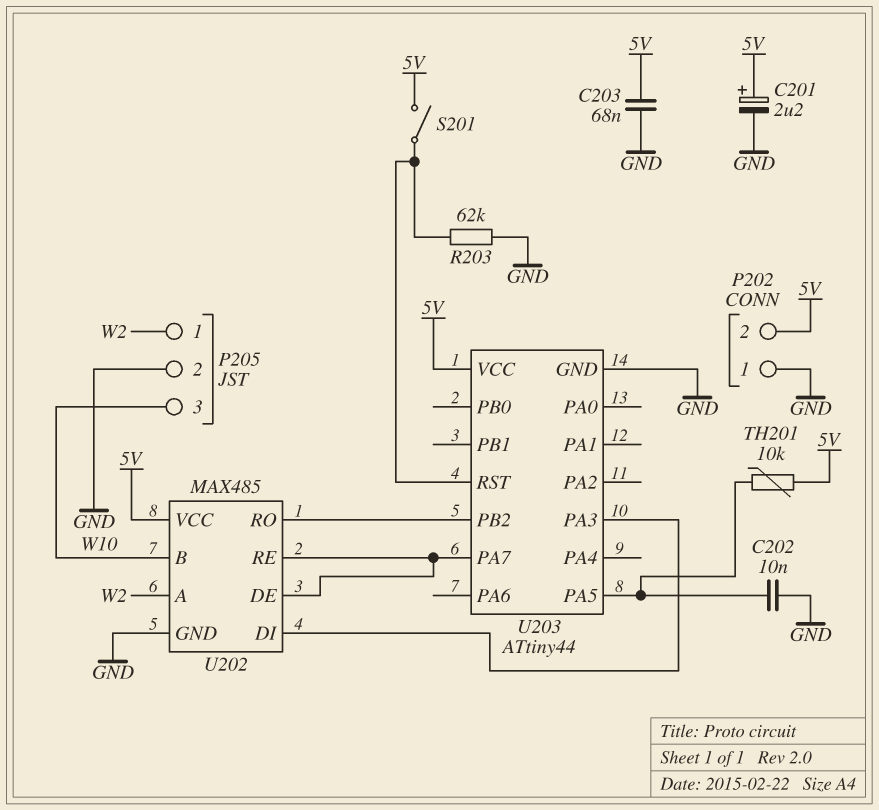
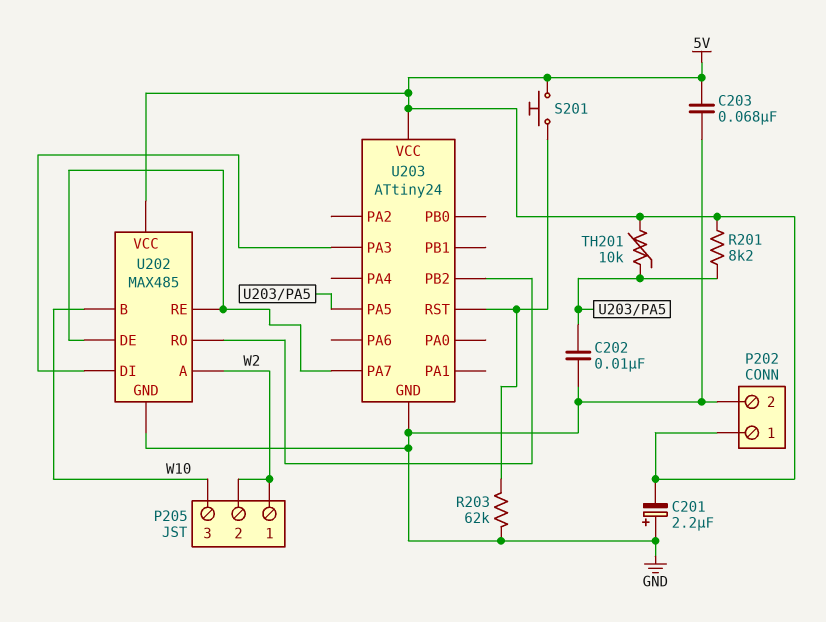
C201: 2.2uF (plus 5V, minus GND) -> 2.2uF (plus GND, minus 5V)
P202 pin 1: GND -> 5V
P202 pin 2: 5V -> GND
P205 pin 2: GND -> W2
R201: none -> 8.2k (5V, U203/PA5)
S201: switch (5V, U203/RST) -> button (5V, U203/RST)
U203: ATtiny44 -> ATtiny24

